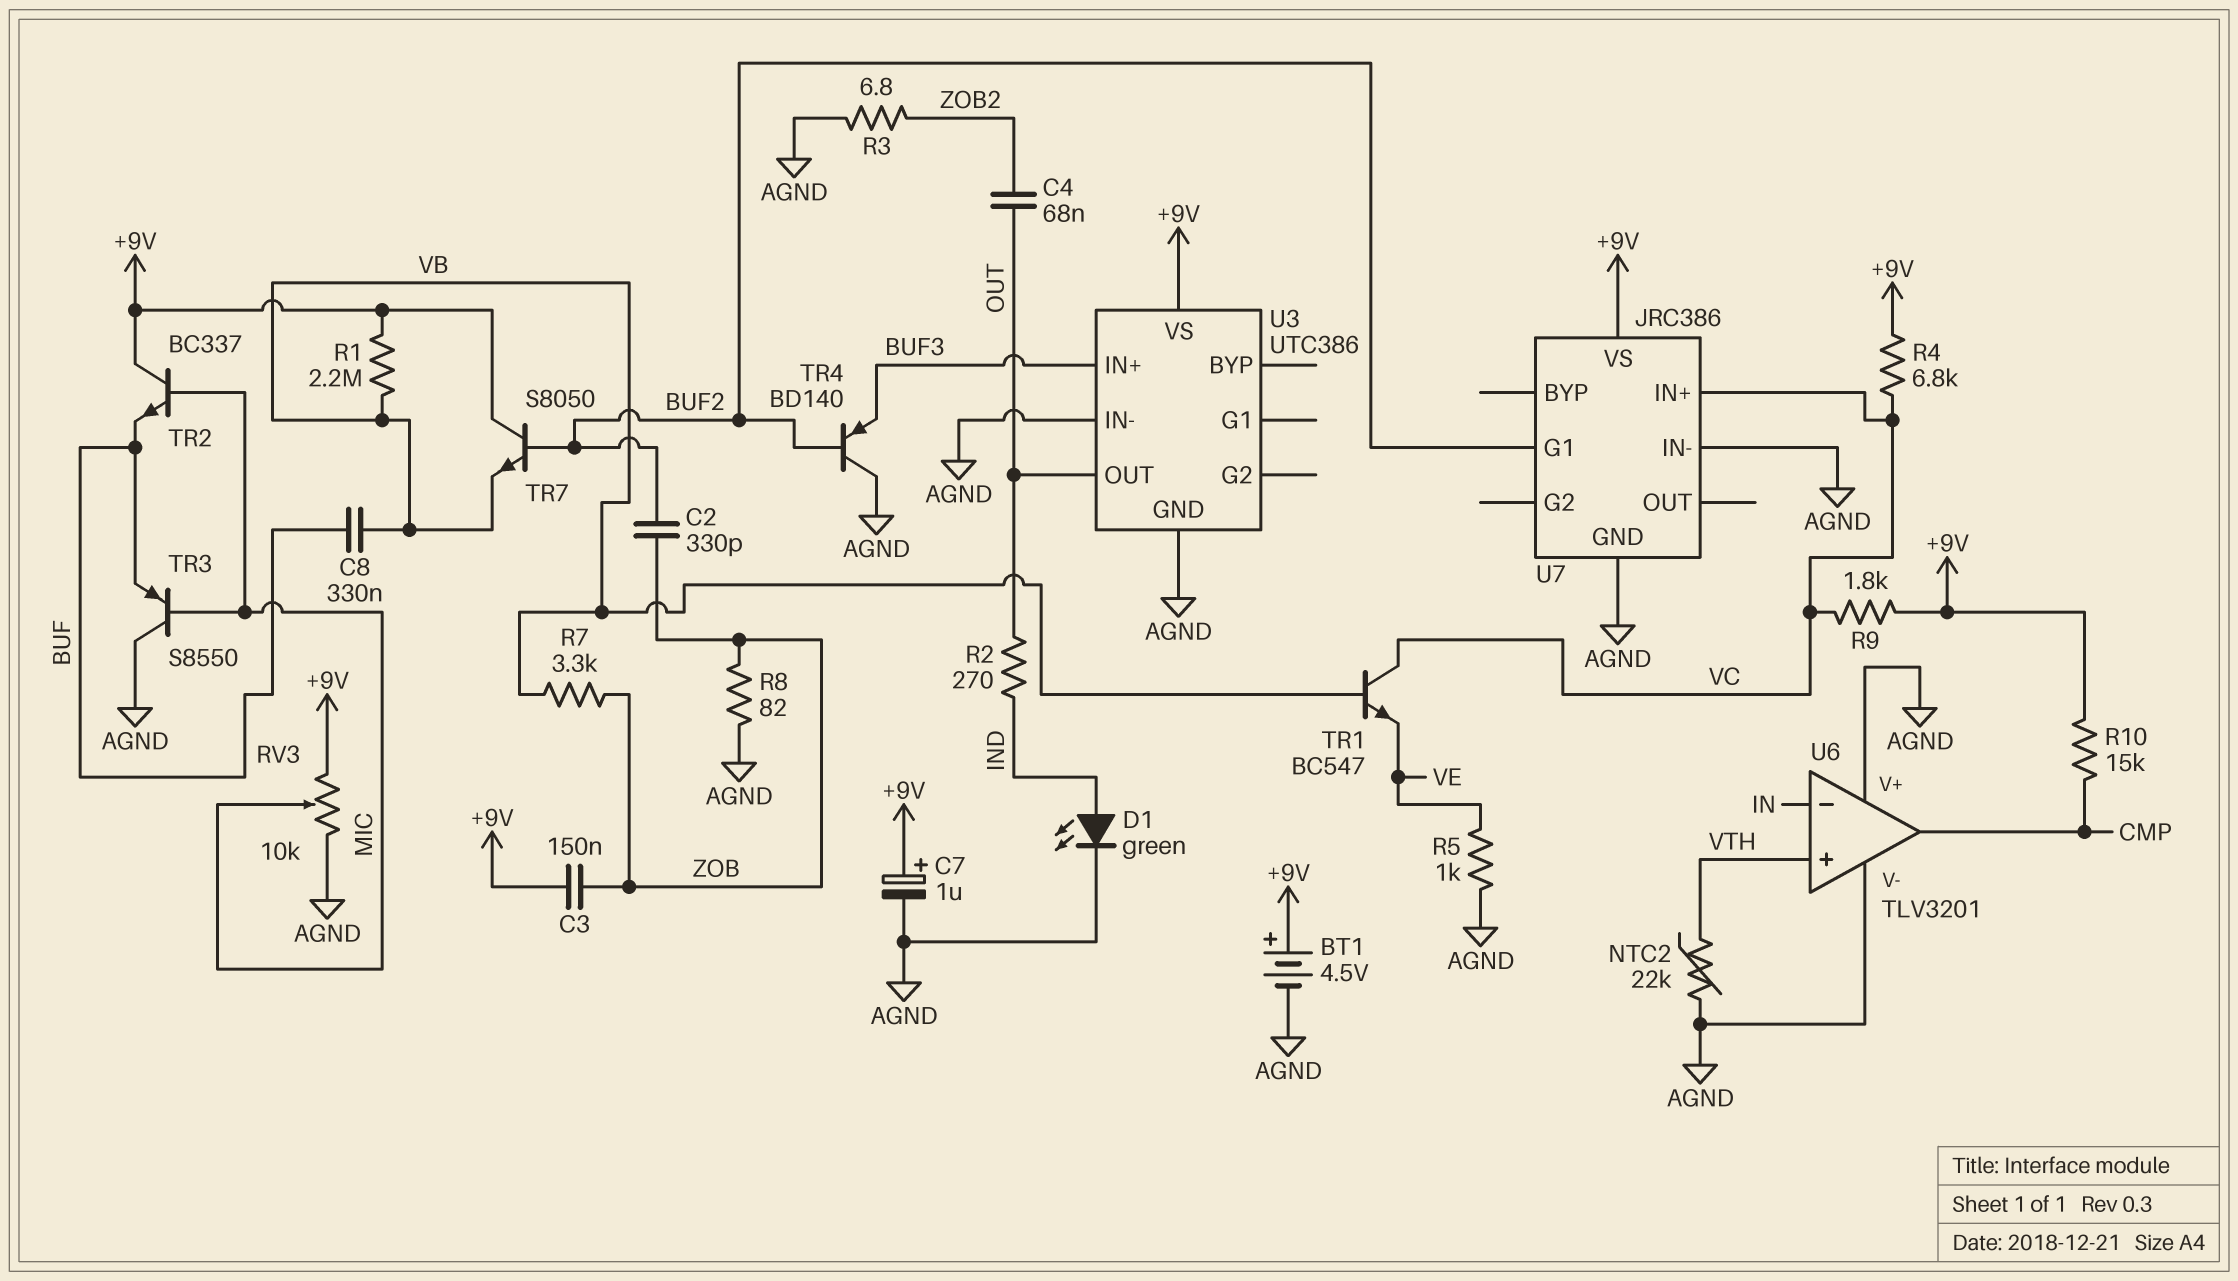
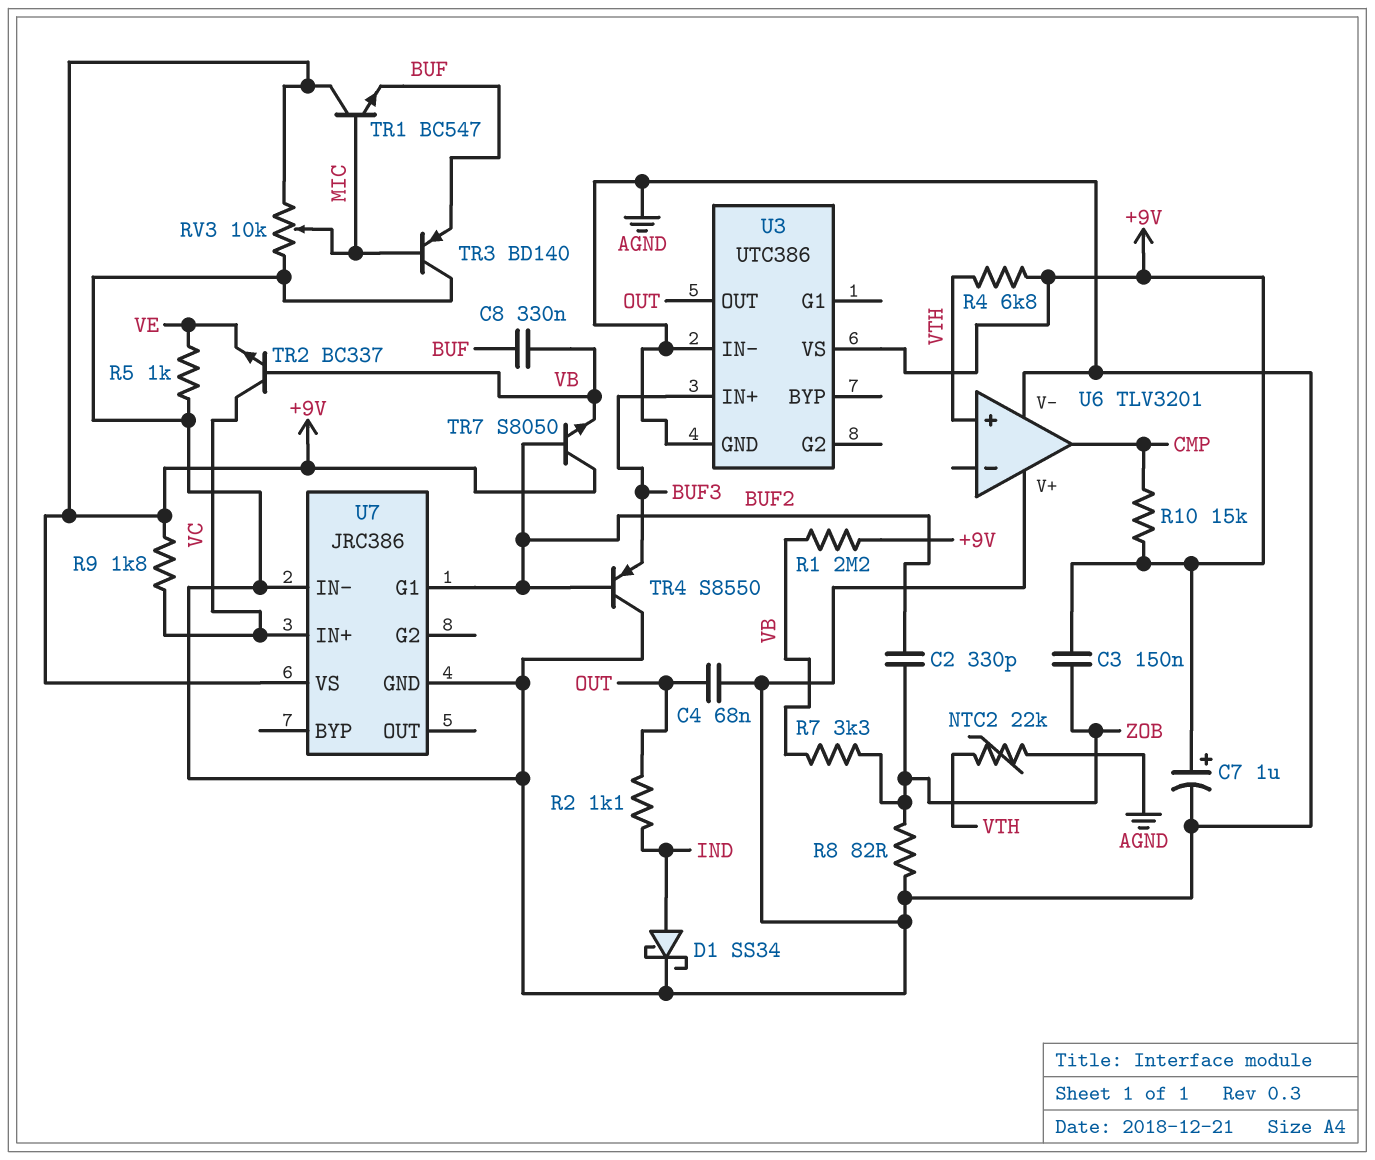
BT1: 4.5V (plus +9V, minus AGND) -> none
C4: 68nF (OUT, ZOB2) -> 68nF (AGND, OUT)
D1: LED green (A IND, K AGND) -> schottky SS34 (A IND, K AGND)
R2: 270 (IND, OUT) -> 1.1k (IND, OUT)
R3: 6.8 (AGND, ZOB2) -> none
R4: 6.8k (+9V, VC) -> 6.8k (+9V, VTH)
TR1: NPN BC547 (B VB, C VC, E VE) -> NPN BC547 (B MIC, C +9V, E BUF)
TR2: NPN BC337 (B MIC, C +9V, E BUF) -> NPN BC337 (B VB, C VC, E VE)
TR3: PNP S8550 (B MIC, C AGND, E BUF) -> PNP BD140 (B MIC, C AGND, E BUF)
TR4: PNP BD140 (B BUF2, C AGND, E BUF3) -> PNP S8550 (B BUF2, C AGND, E BUF3)
U6 pin in-: IN -> none

